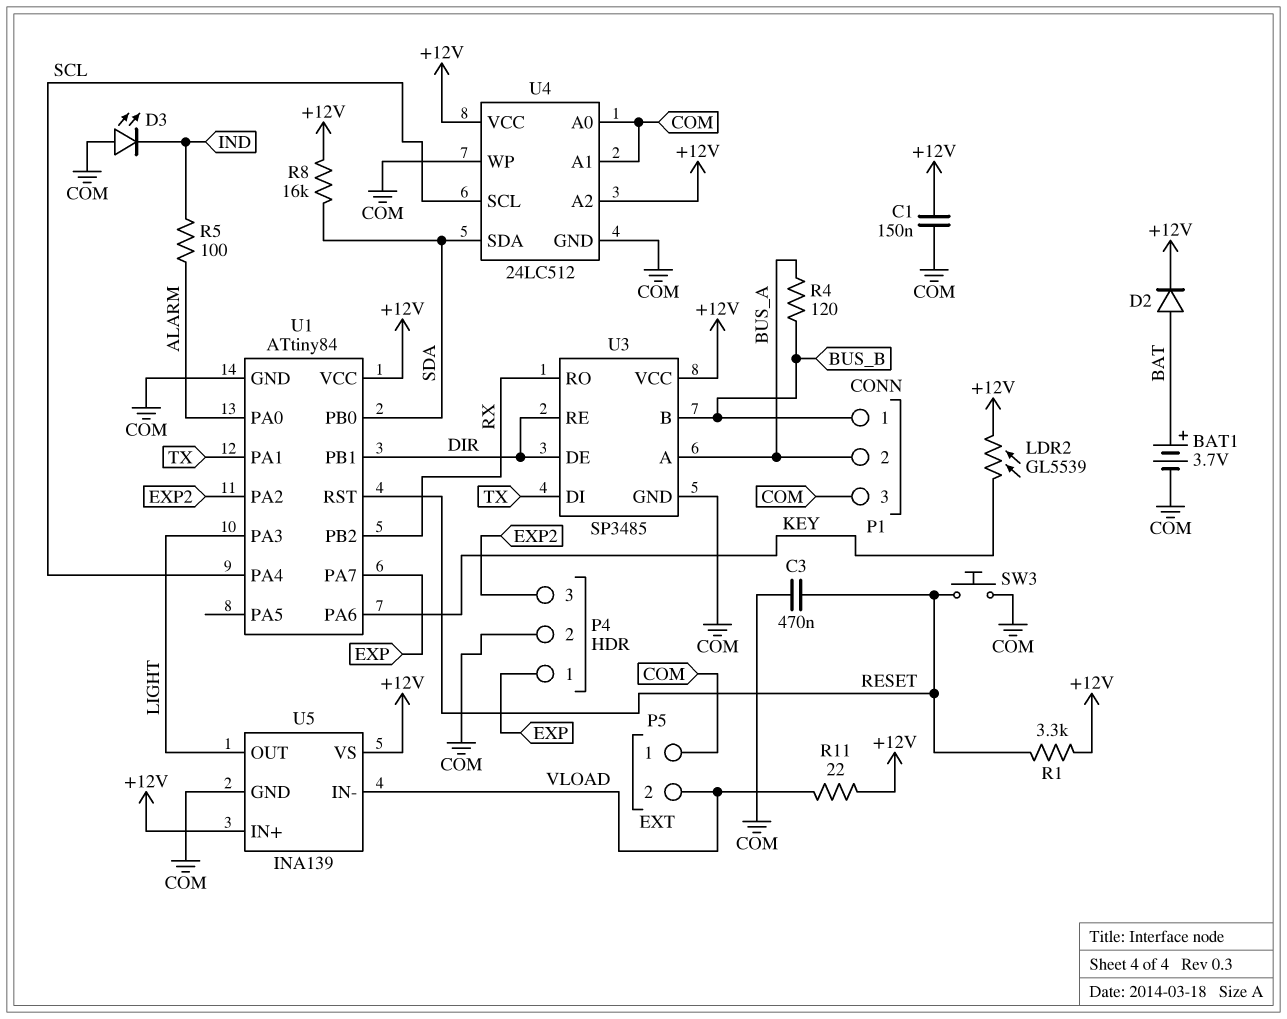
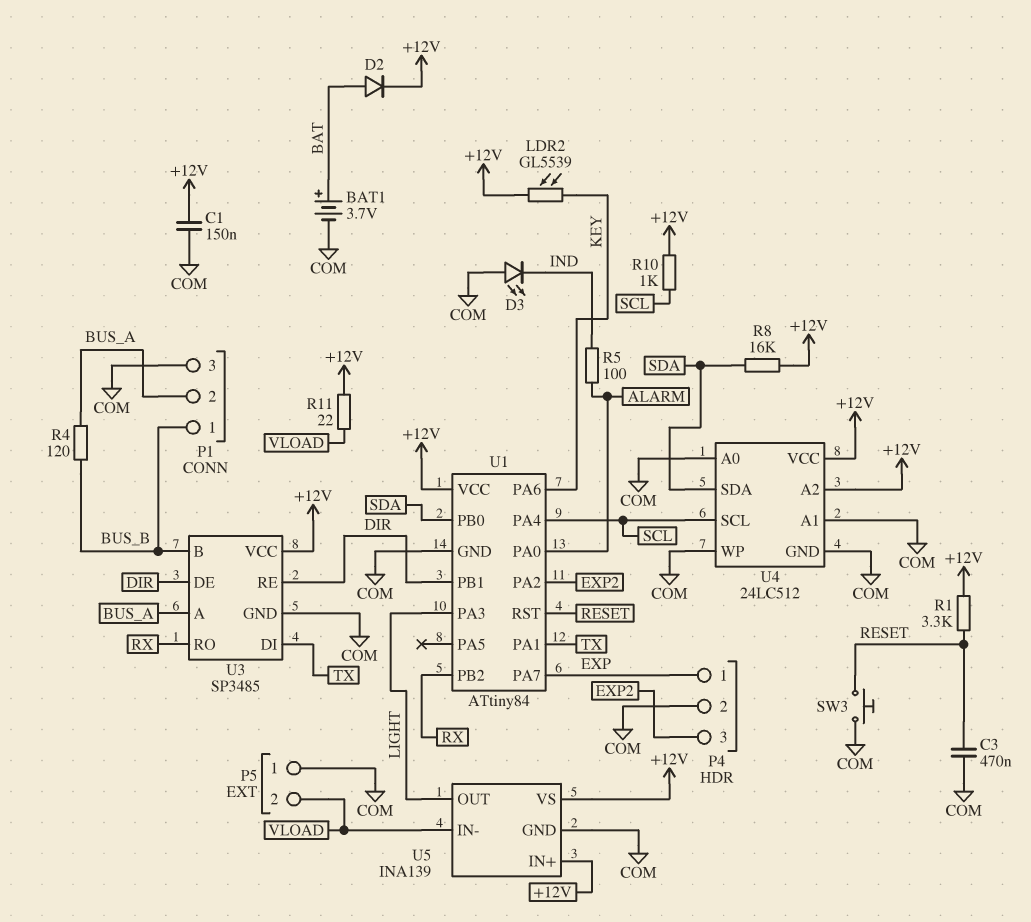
R10: none -> 1k (+12V, SCL)

